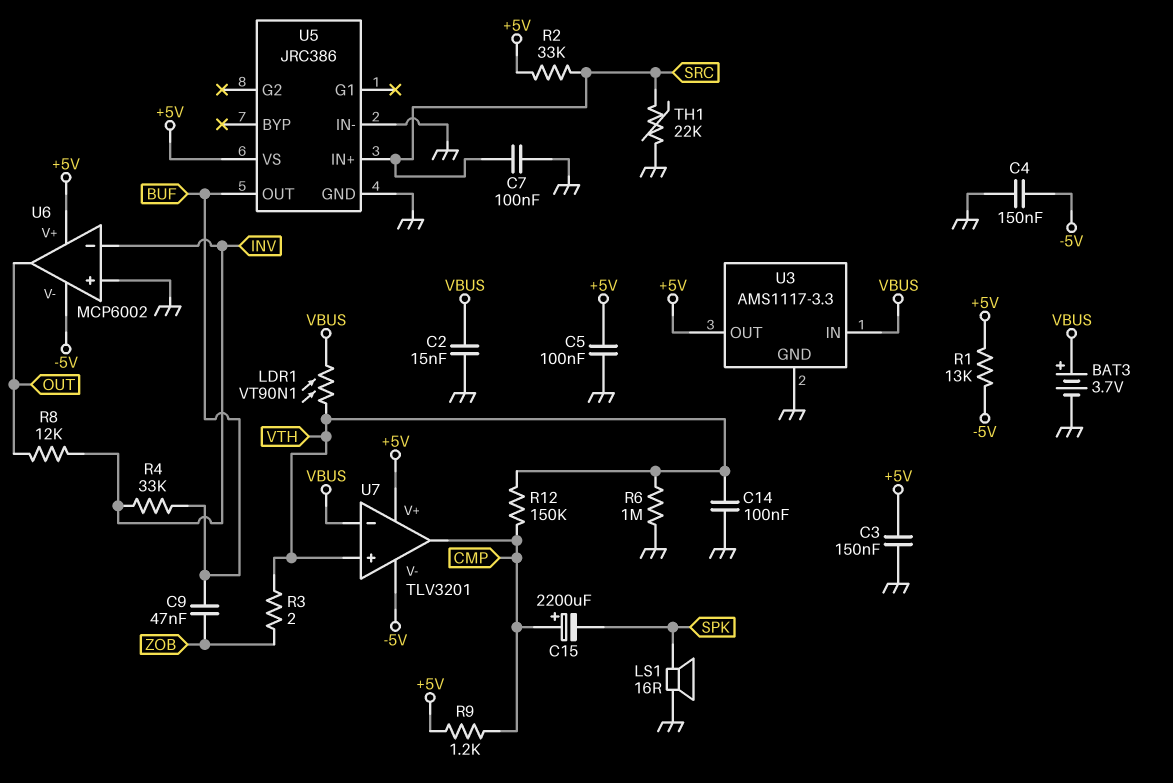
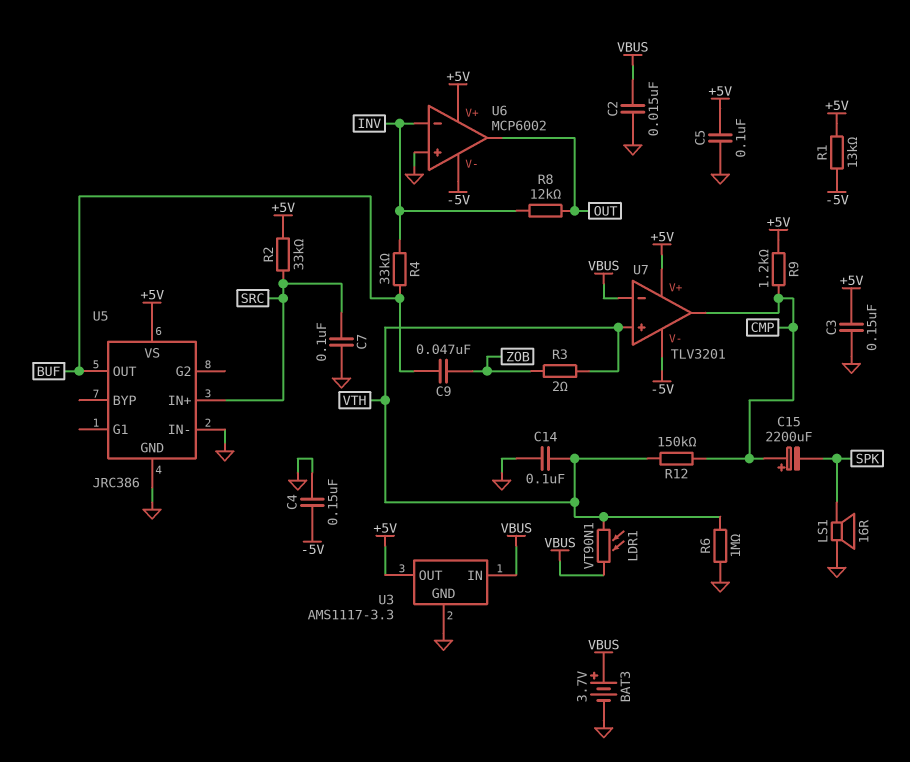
TH1: 22k (GND, SRC) -> none

